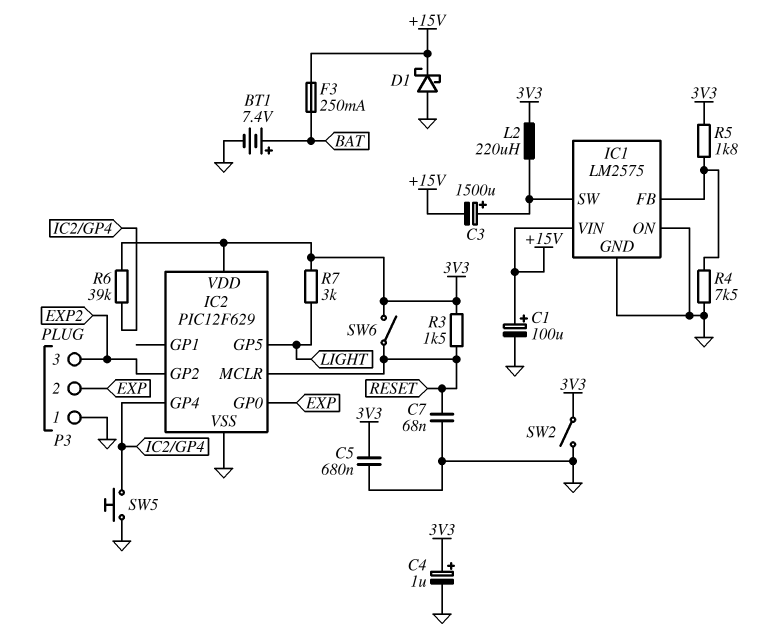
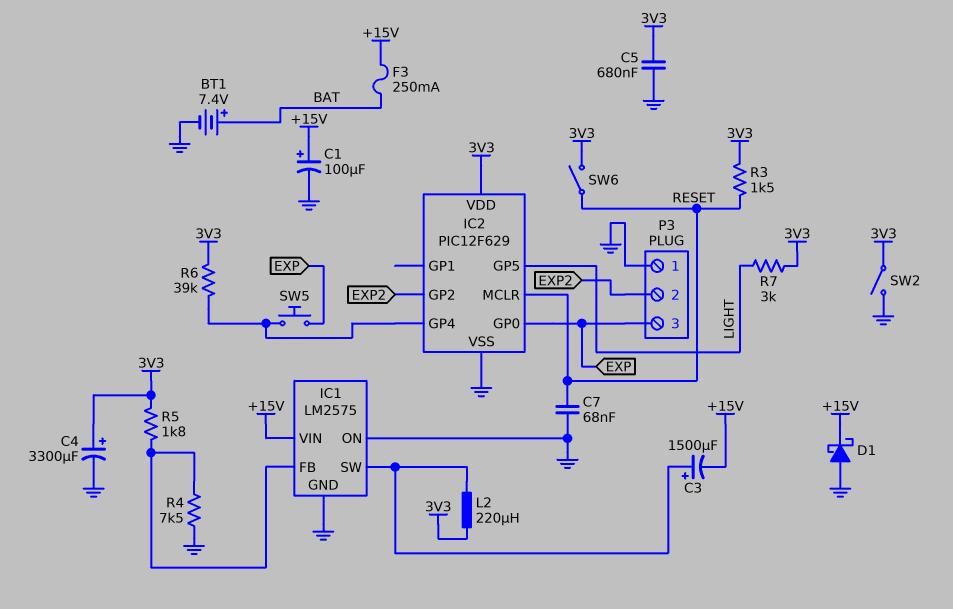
C4: 1uF (plus 3V3, minus GND) -> 3300uF (plus 3V3, minus GND)
P3 pin 2: EXP -> EXP2
P3 pin 3: EXP2 -> EXP
SW5: button (GND, IC2/GP4) -> button (EXP, IC2/GP4)

